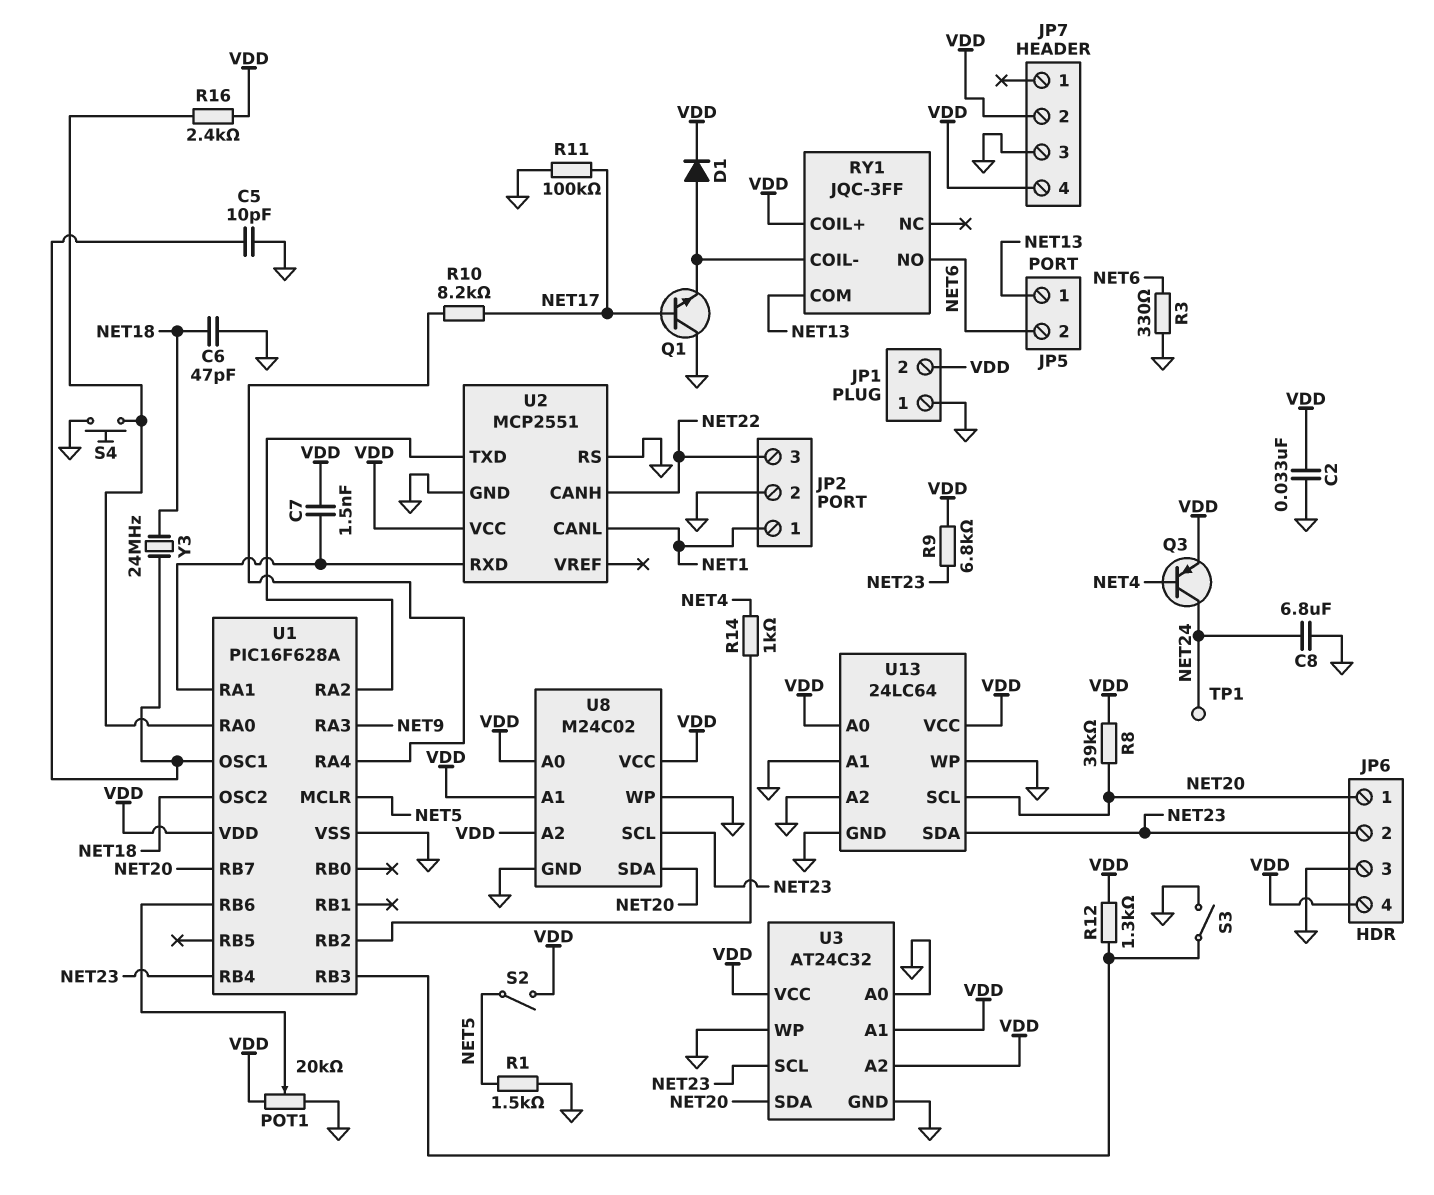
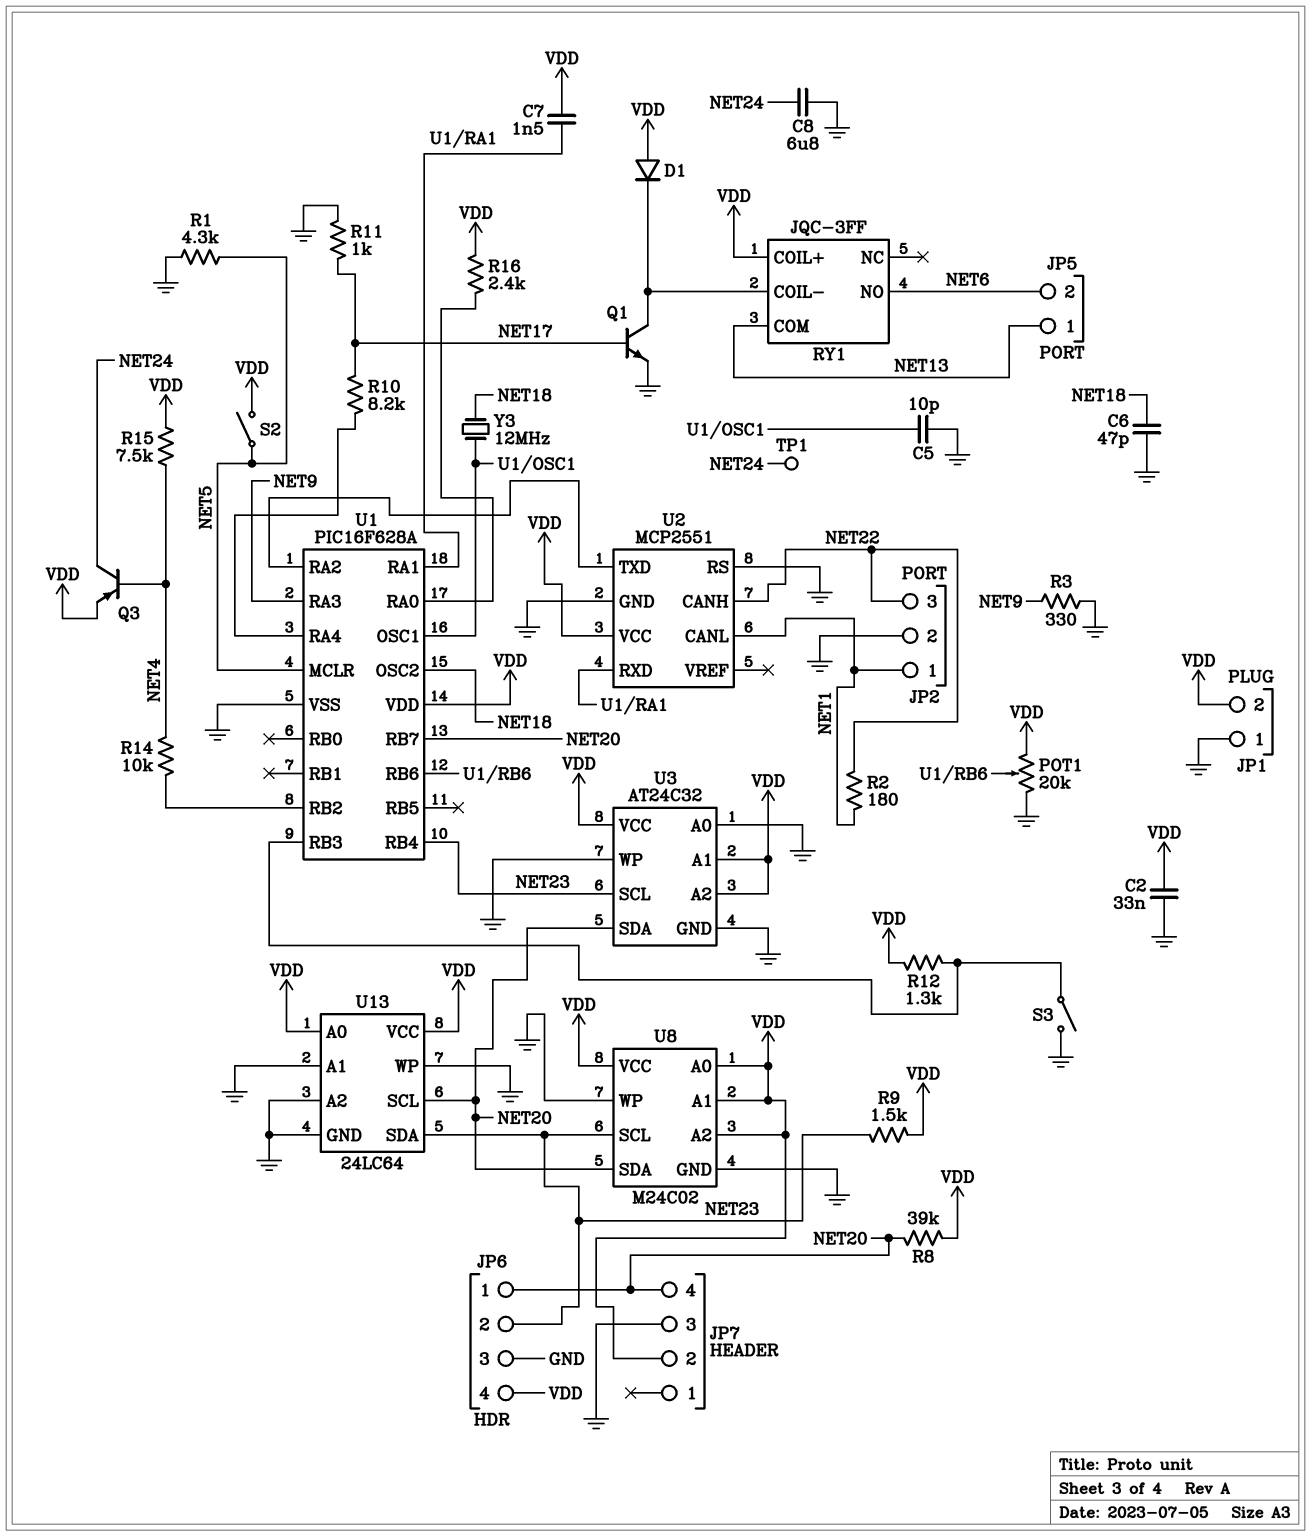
D1: diode (A RY1/COIL-, K VDD) -> diode (A VDD, K RY1/COIL-)
JP7 pin 4: VDD -> NET20
Q1: NPN (B NET17, C GND, E RY1/COIL-) -> NPN (B NET17, C RY1/COIL-, E GND)
R1: 1.5k (GND, NET5) -> 4.3k (GND, NET5)
R2: none -> 180 (NET1, NET22)
R3: 330 (GND, NET6) -> 330 (GND, NET9)
R9: 6.8k (NET23, VDD) -> 1.5k (NET23, VDD)
R11: 100k (GND, NET17) -> 1k (GND, NET17)
R14: 1k (NET4, U1/RB2) -> 10k (NET4, U1/RB2)
R15: none -> 7.5k (NET4, VDD)
S4: button (GND, U1/RA0) -> none
Y3: 24MHz (NET18, U1/OSC1) -> 12MHz (NET18, U1/OSC1)

